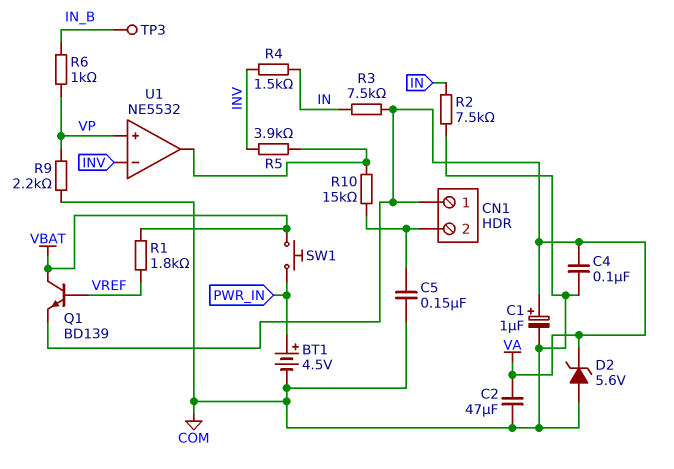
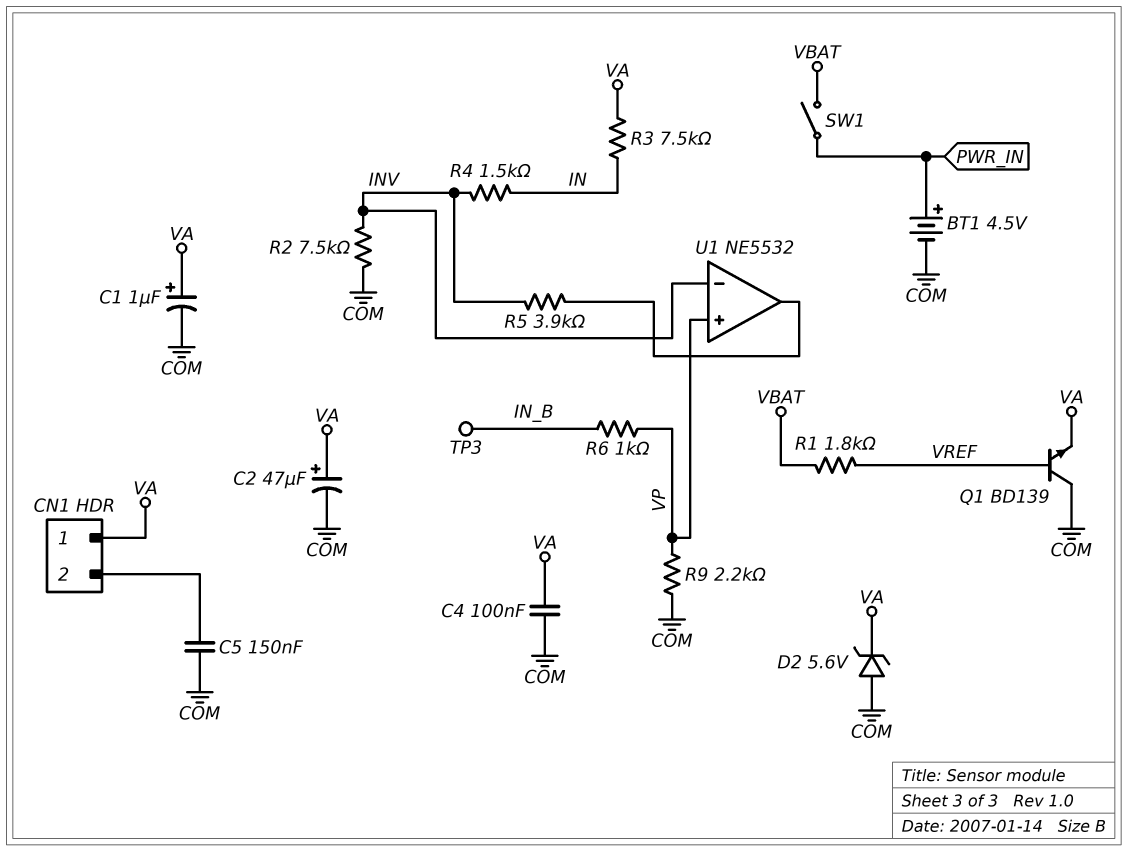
C2: 47uF (COM, VA) -> 47uF (plus VA, minus COM)
Q1: NPN BD139 (B VREF, C VBAT, E VA) -> NPN BD139 (B VREF, C COM, E VA)
R2: 7.5k (COM, IN) -> 7.5k (COM, INV)
R10: 15k (CN1/2, U1/out) -> none
SW1: button (PWR_IN, VBAT) -> switch (PWR_IN, VBAT)

